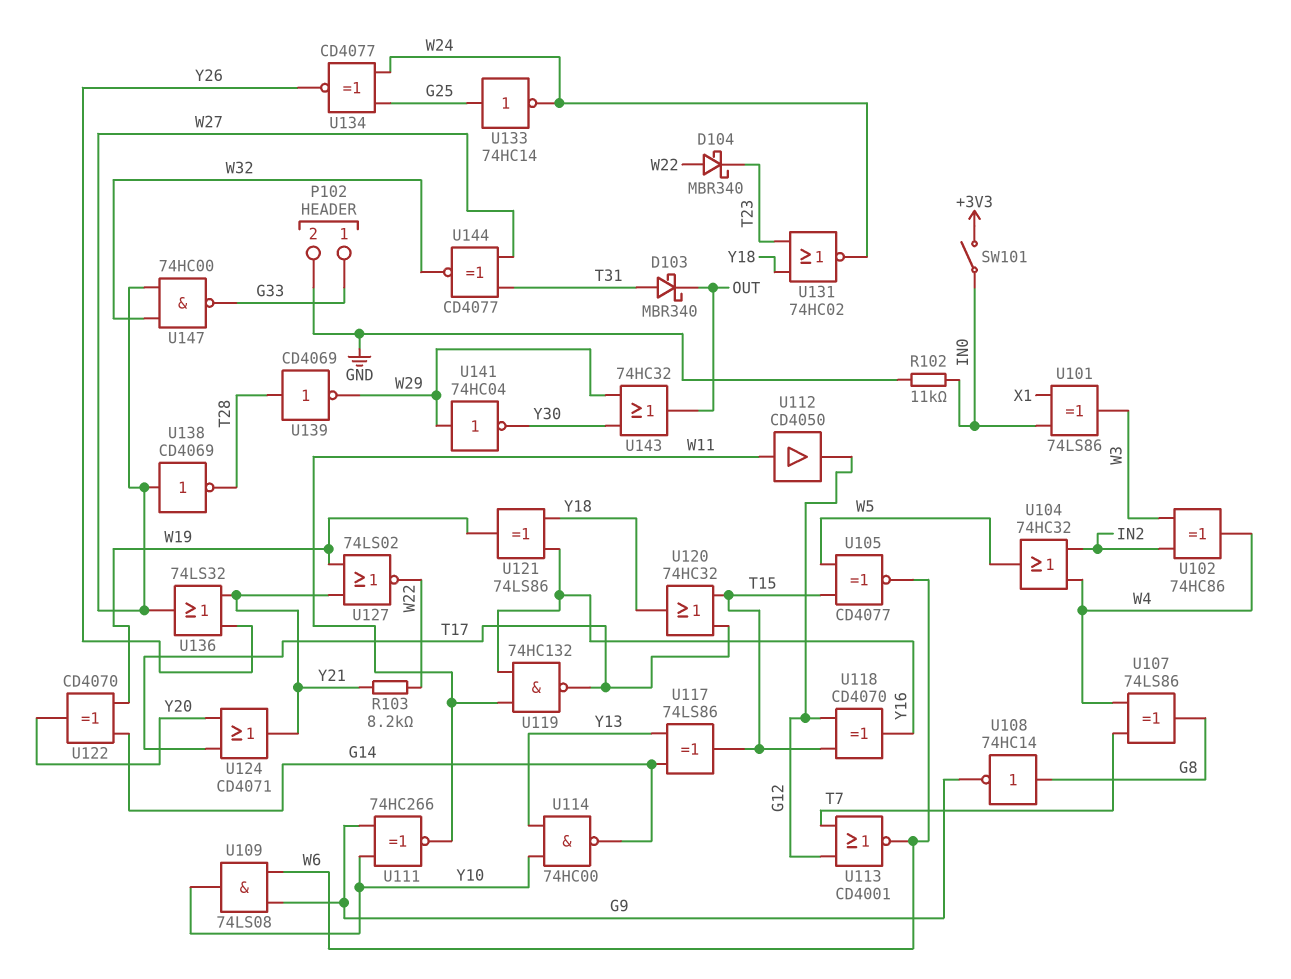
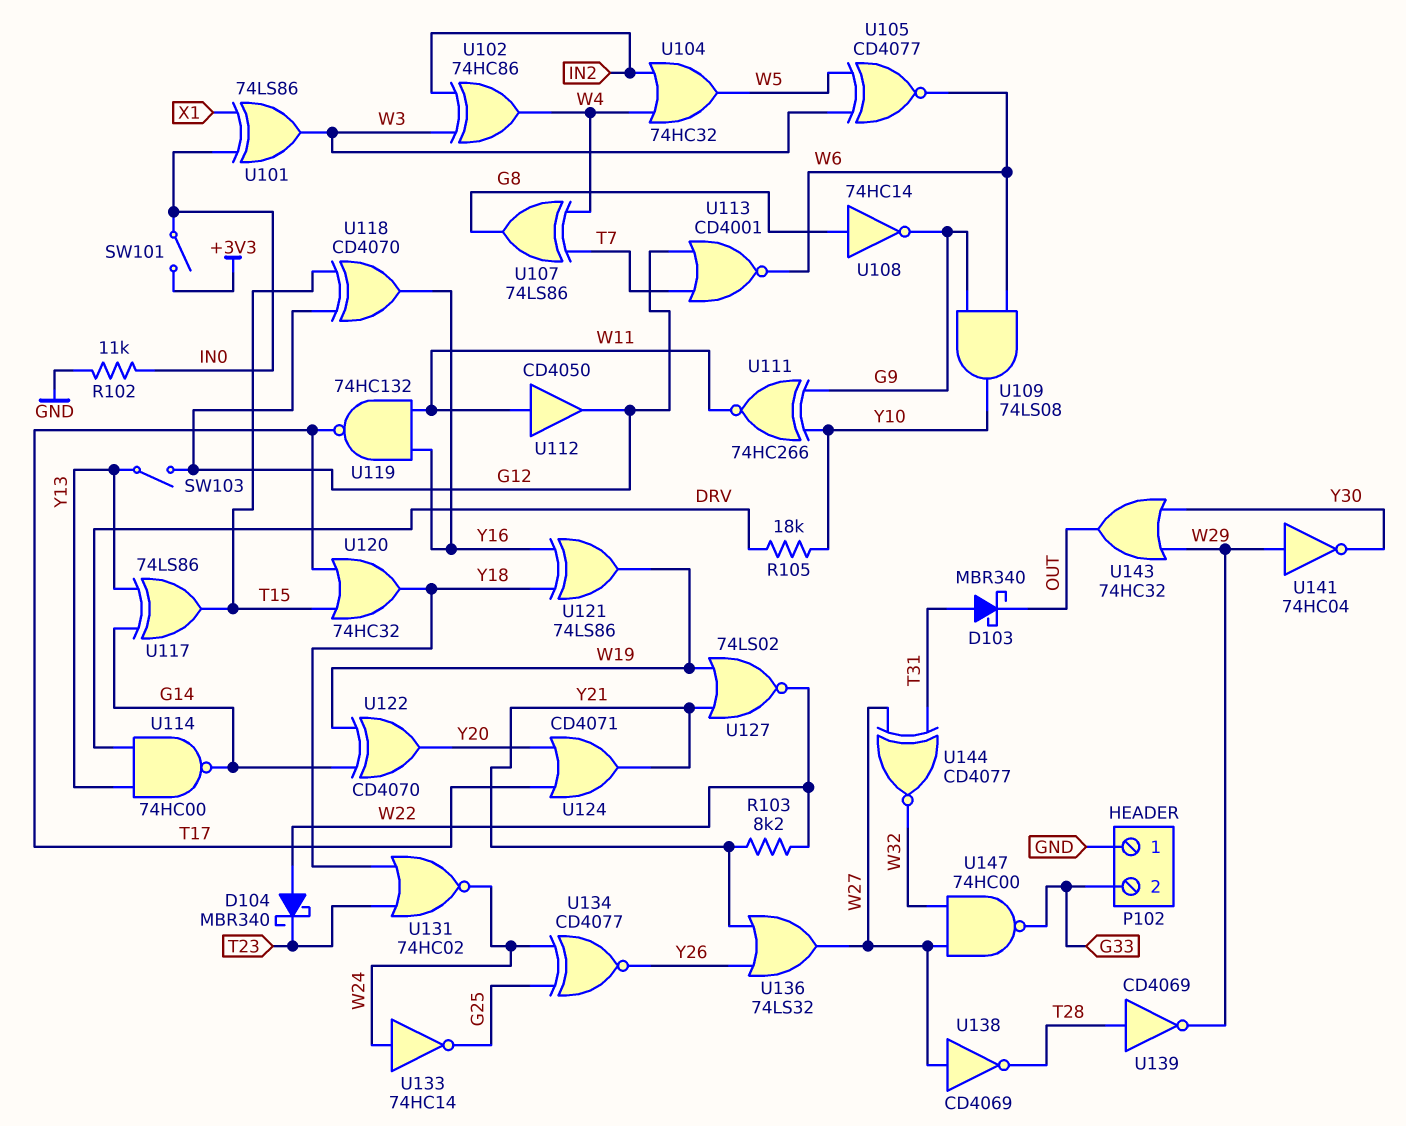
P102 pin 1: G33 -> GND
P102 pin 2: GND -> G33
R105: none -> 18k (DRV, Y10)
SW103: none -> switch (G12, Y13)
U105: XNOR CD4077 (in T15, in W5, out W6) -> XNOR CD4077 (in W3, in W5, out W6)
U114: NAND 74HC00 (in Y10, in Y13, out G14) -> NAND 74HC00 (in DRV, in Y13, out G14)
U133: NOT 74HC14 (in G25, out W24) -> NOT 74HC14 (in W24, out G25)

